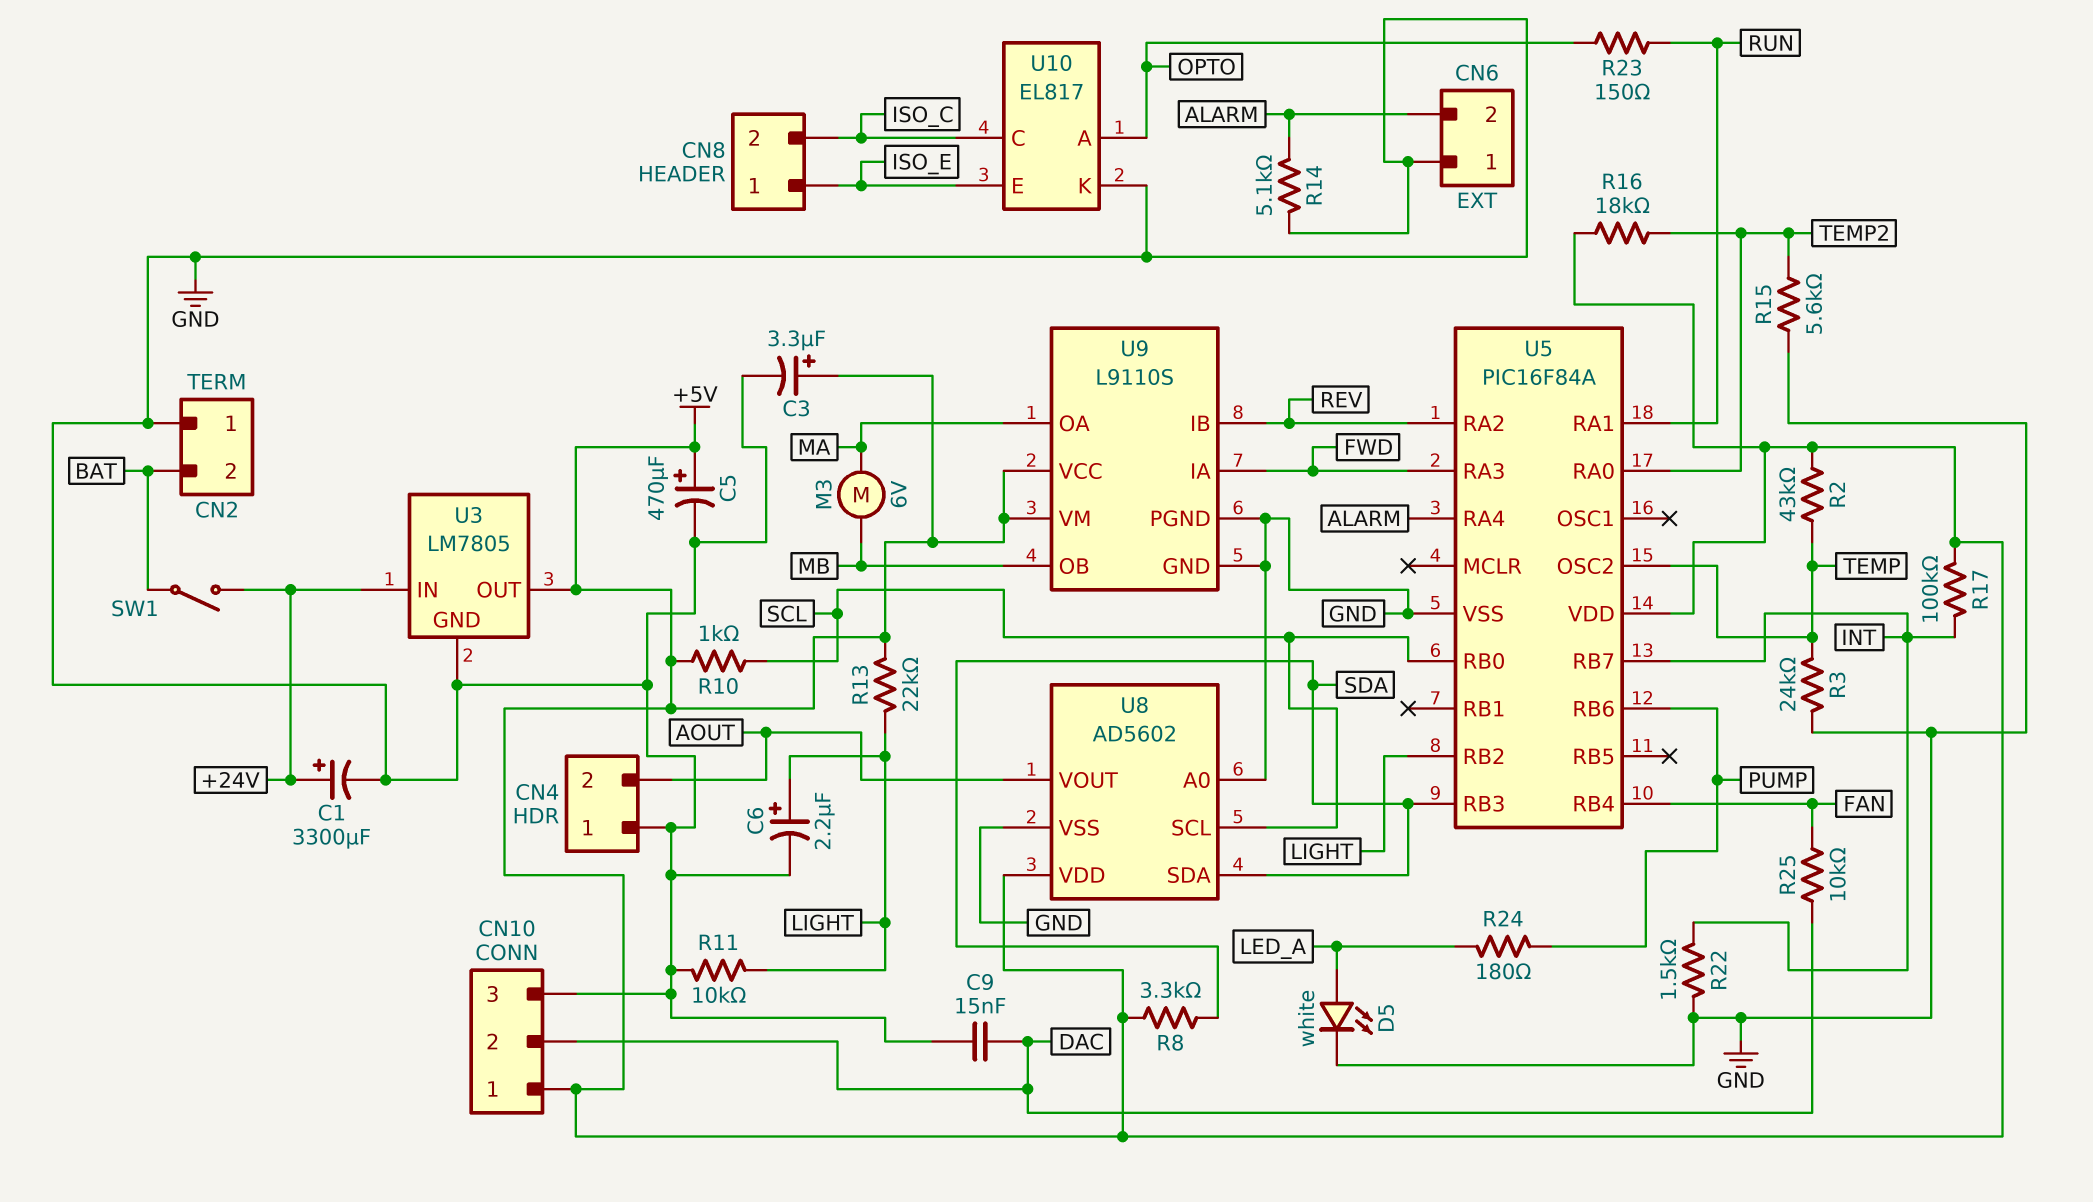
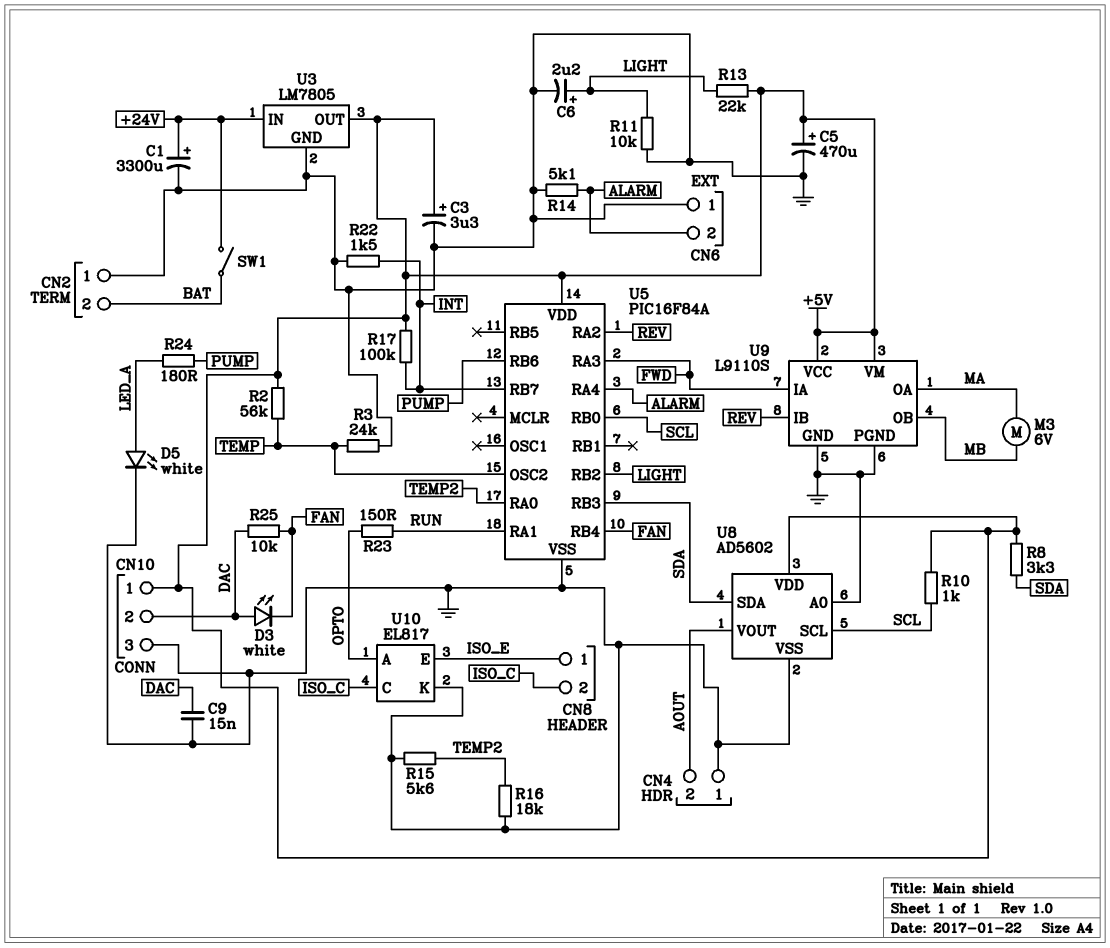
D3: none -> LED white (A DAC, K FAN)
R2: 43k (+5V, TEMP) -> 56k (+5V, TEMP)
R16: 18k (+5V, TEMP2) -> 18k (GND, TEMP2)

